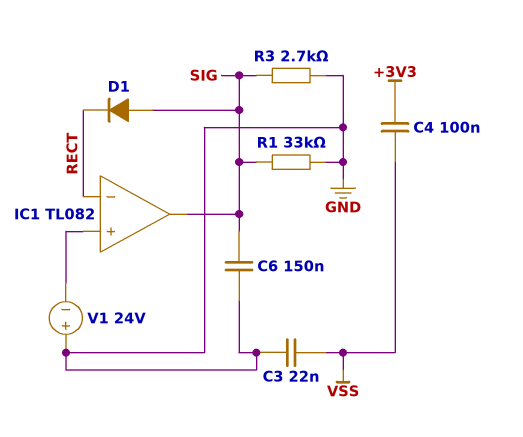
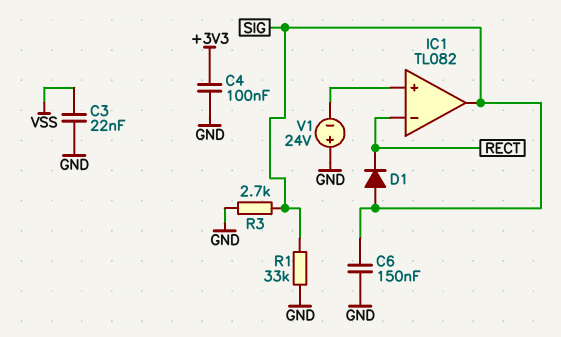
C4: 100nF (+3V3, VSS) -> 100nF (+3V3, GND)

